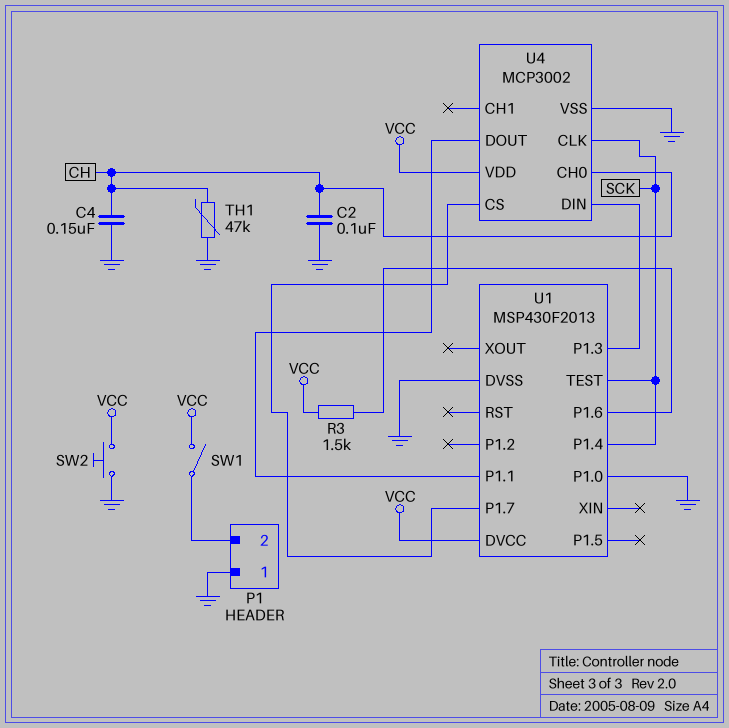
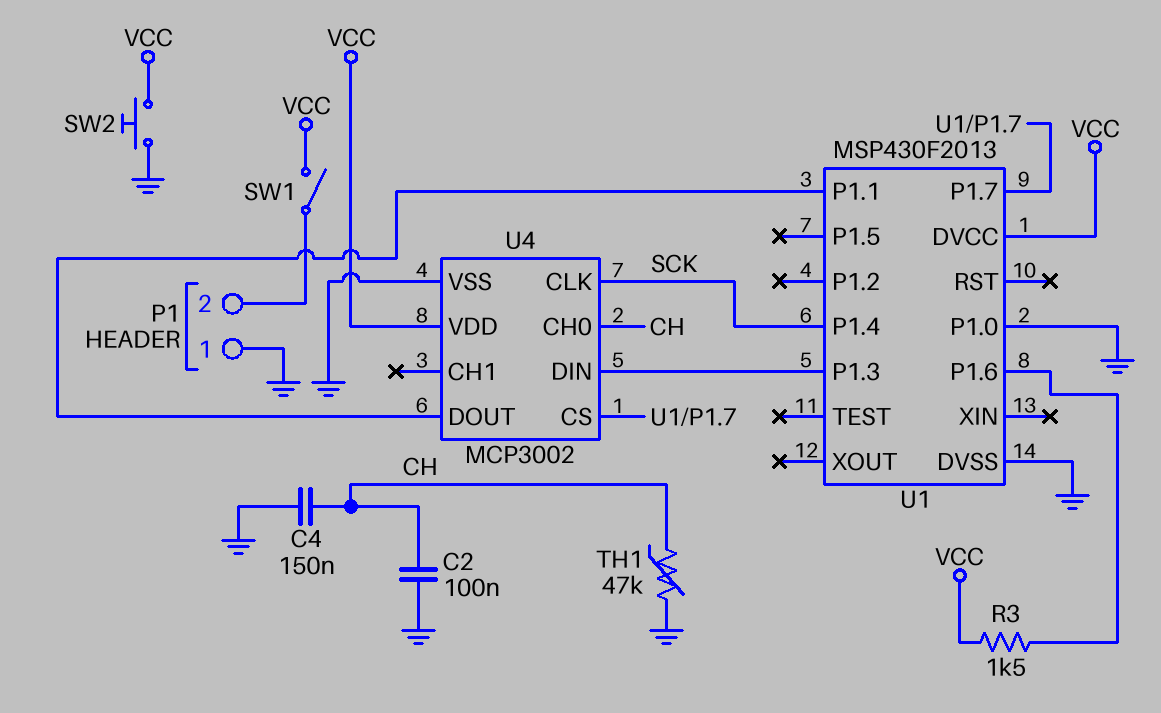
U1 pin TEST: SCK -> none

